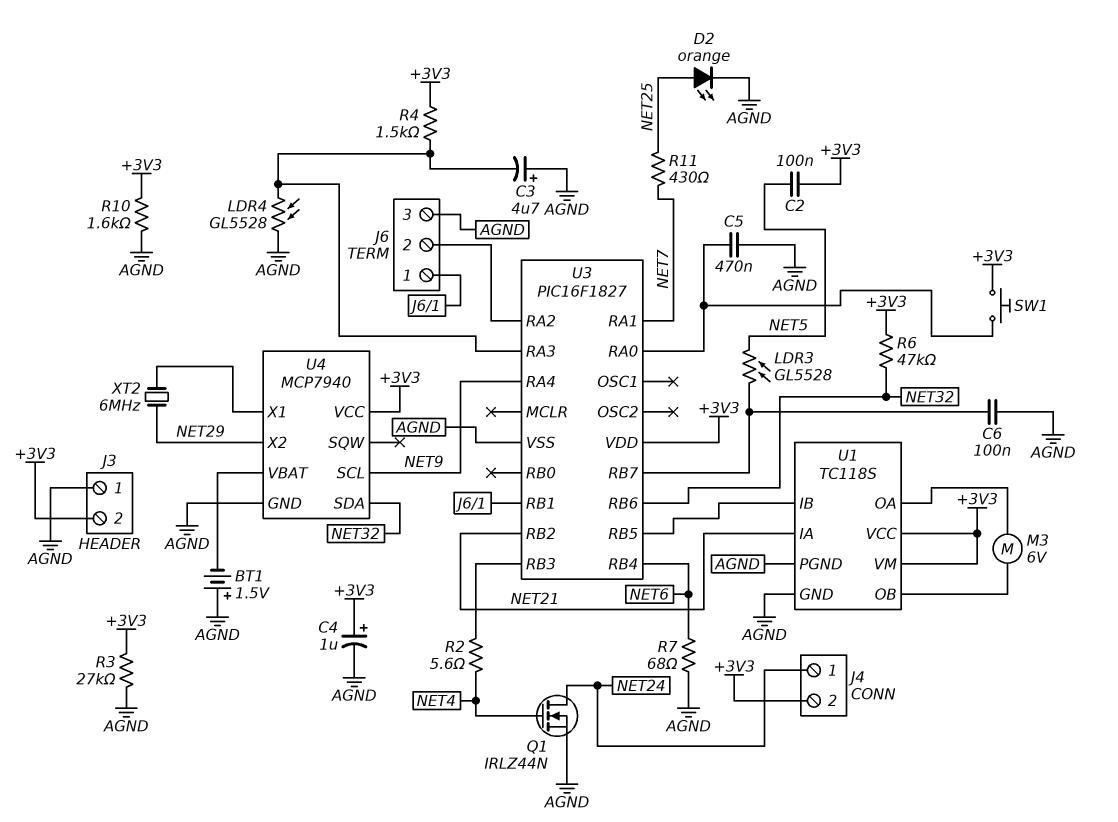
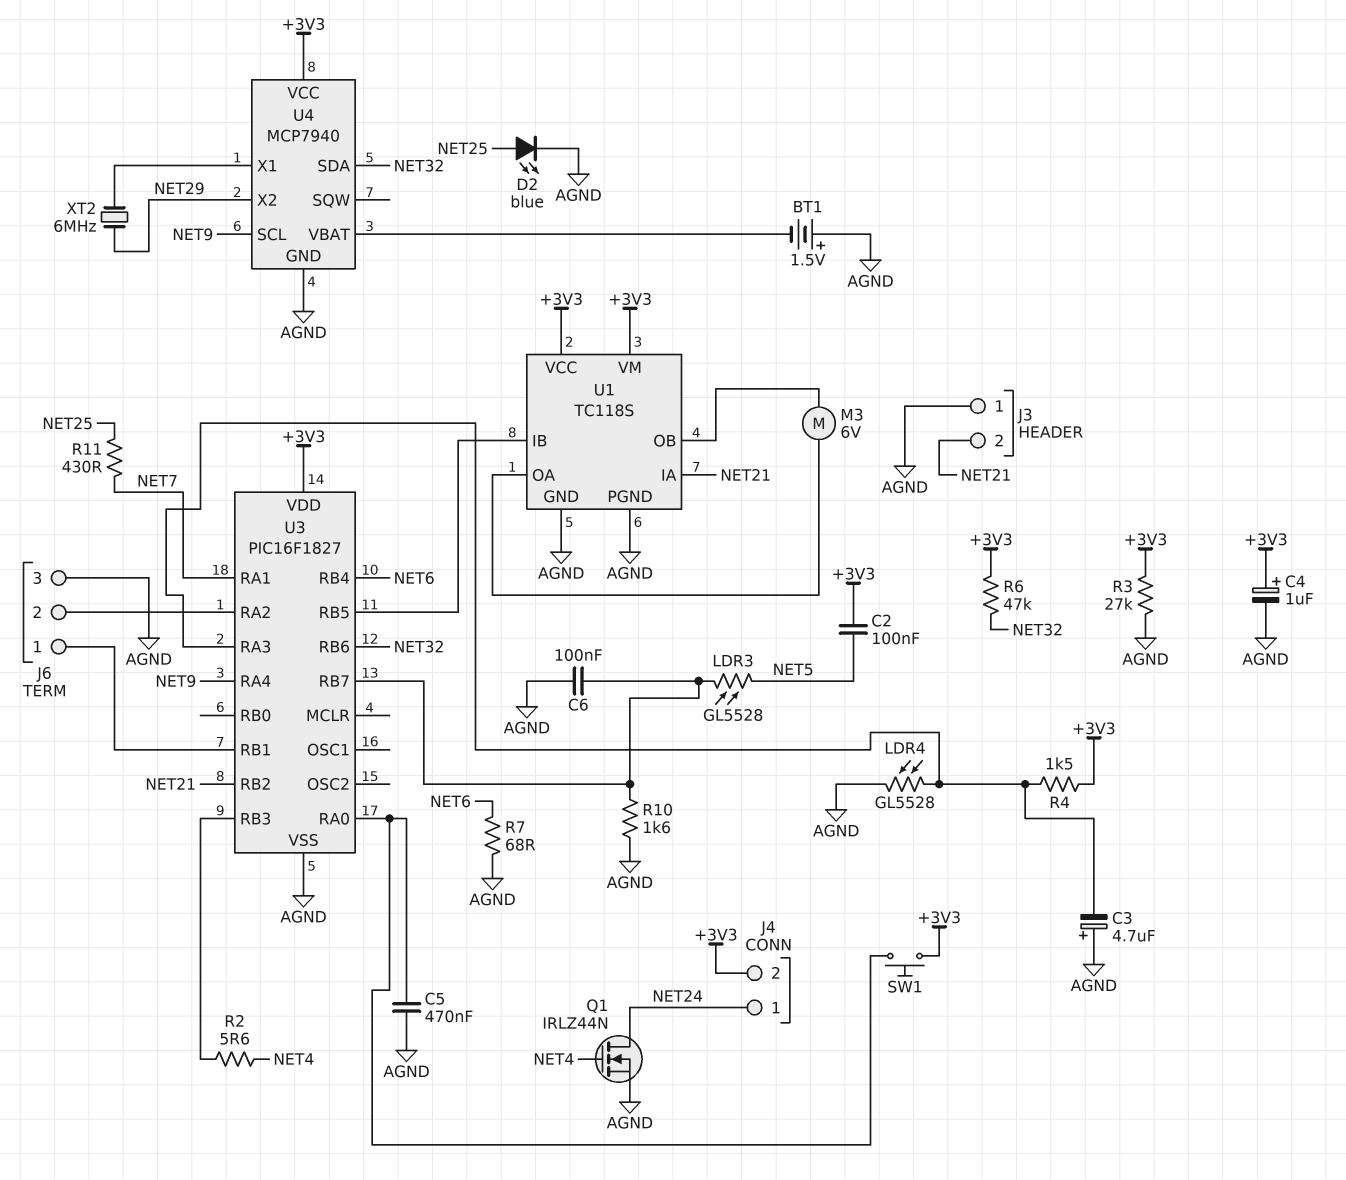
D2: LED orange (A NET25, K AGND) -> LED blue (A NET25, K AGND)
J3 pin 2: +3V3 -> NET21
R10: 1.6k (+3V3, AGND) -> 1.6k (AGND, U3/RB7)

